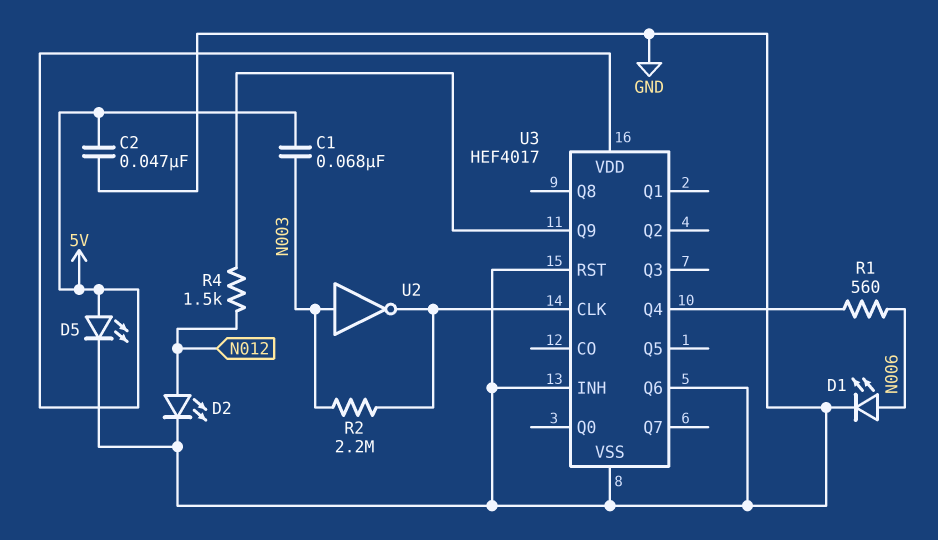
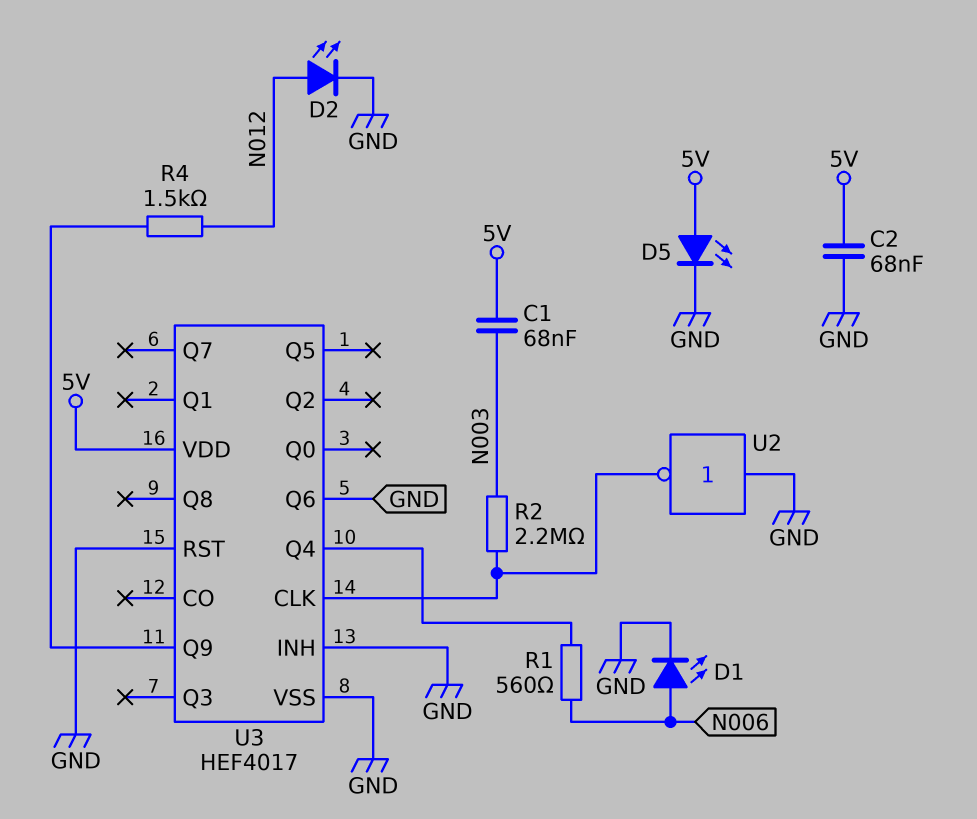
C2: 47nF (5V, GND) -> 68nF (5V, GND)
U2: NOT (in N003, out U3/CLK) -> NOT (in GND, out U3/CLK)

